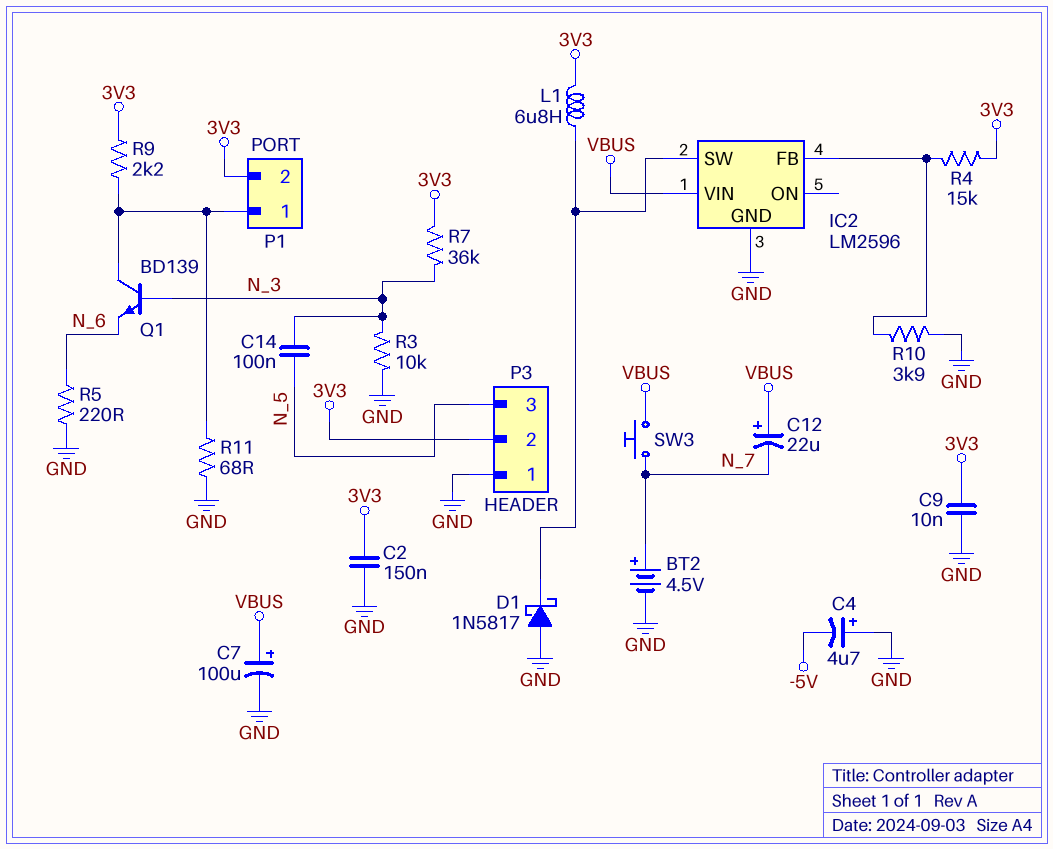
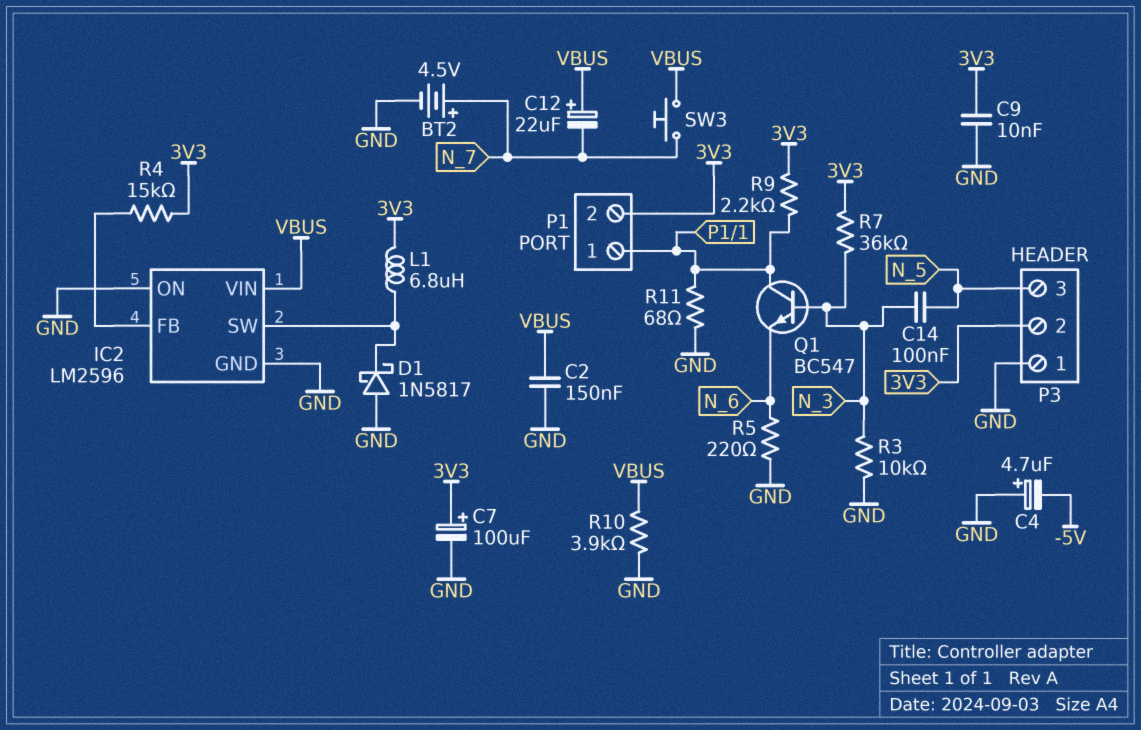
C2: 150nF (3V3, GND) -> 150nF (GND, VBUS)
C7: 100uF (plus VBUS, minus GND) -> 100uF (plus 3V3, minus GND)
IC2 pin ON: none -> GND
Q1: NPN BD139 (B N_3, C P1/1, E N_6) -> NPN BC547 (B N_3, C P1/1, E N_6)
R10: 3.9k (GND, IC2/FB) -> 3.9k (GND, VBUS)

